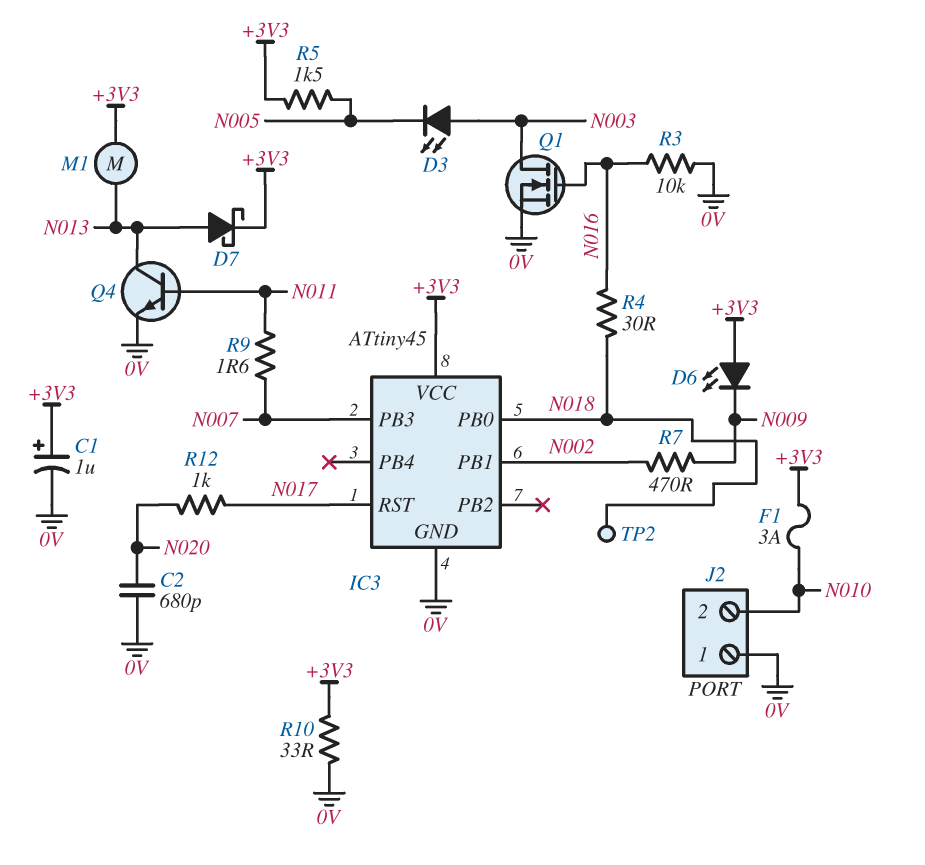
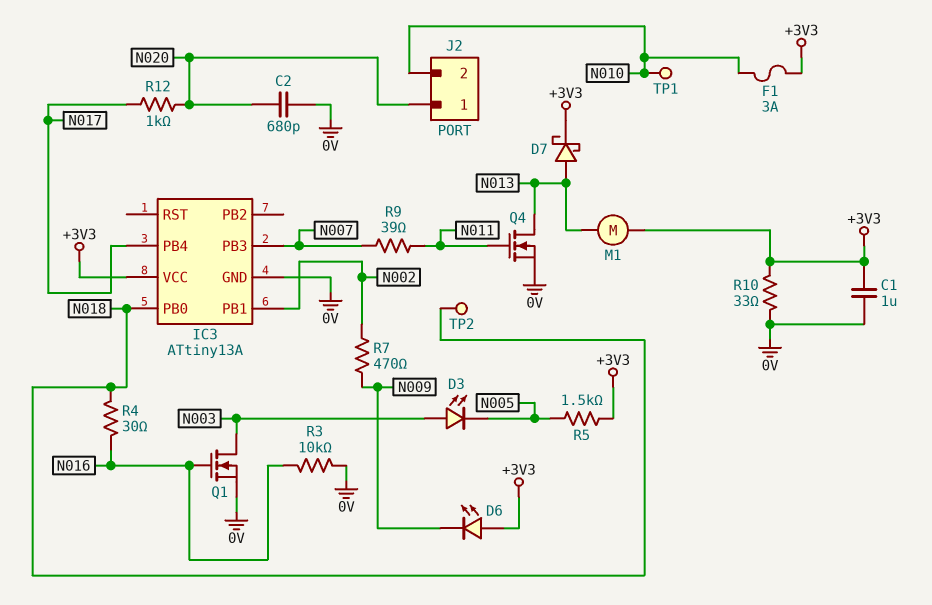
C1: 1uF (plus +3V3, minus 0V) -> 1uF (+3V3, 0V)
IC3: ATtiny45 -> ATtiny13A
IC3 pin PB4: none -> N017
IC3 pin RST: N017 -> none
J2 pin 1: 0V -> N020
Q4: NPN (B N011, C N013, E 0V) -> NMOS (G N011, D N013, S 0V)
R9: 1.6 (N007, N011) -> 39 (N007, N011)
TP1: none -> test point (N010)

